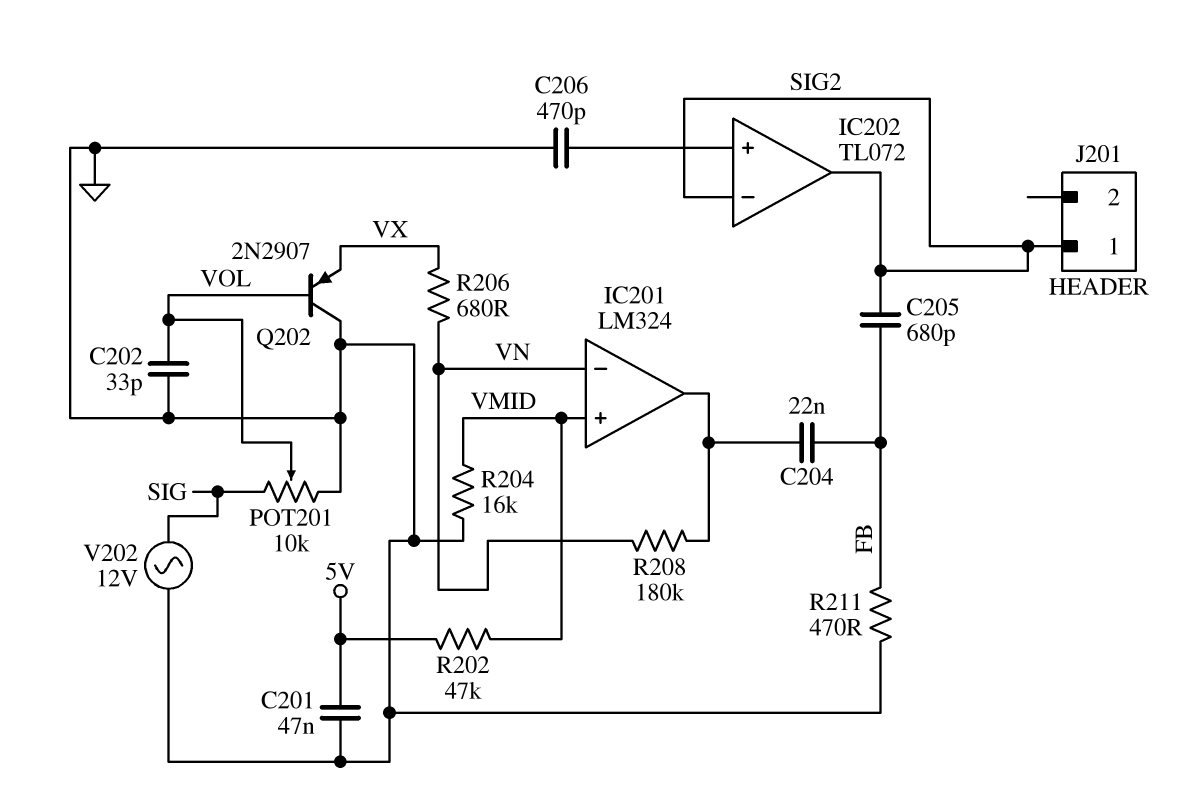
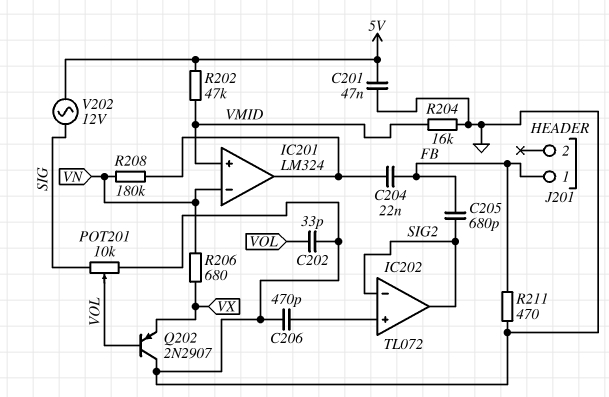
J201 pin 1: SIG2 -> FB
V202: AC 12V (GND, SIG) -> AC 12V (5V, SIG)

